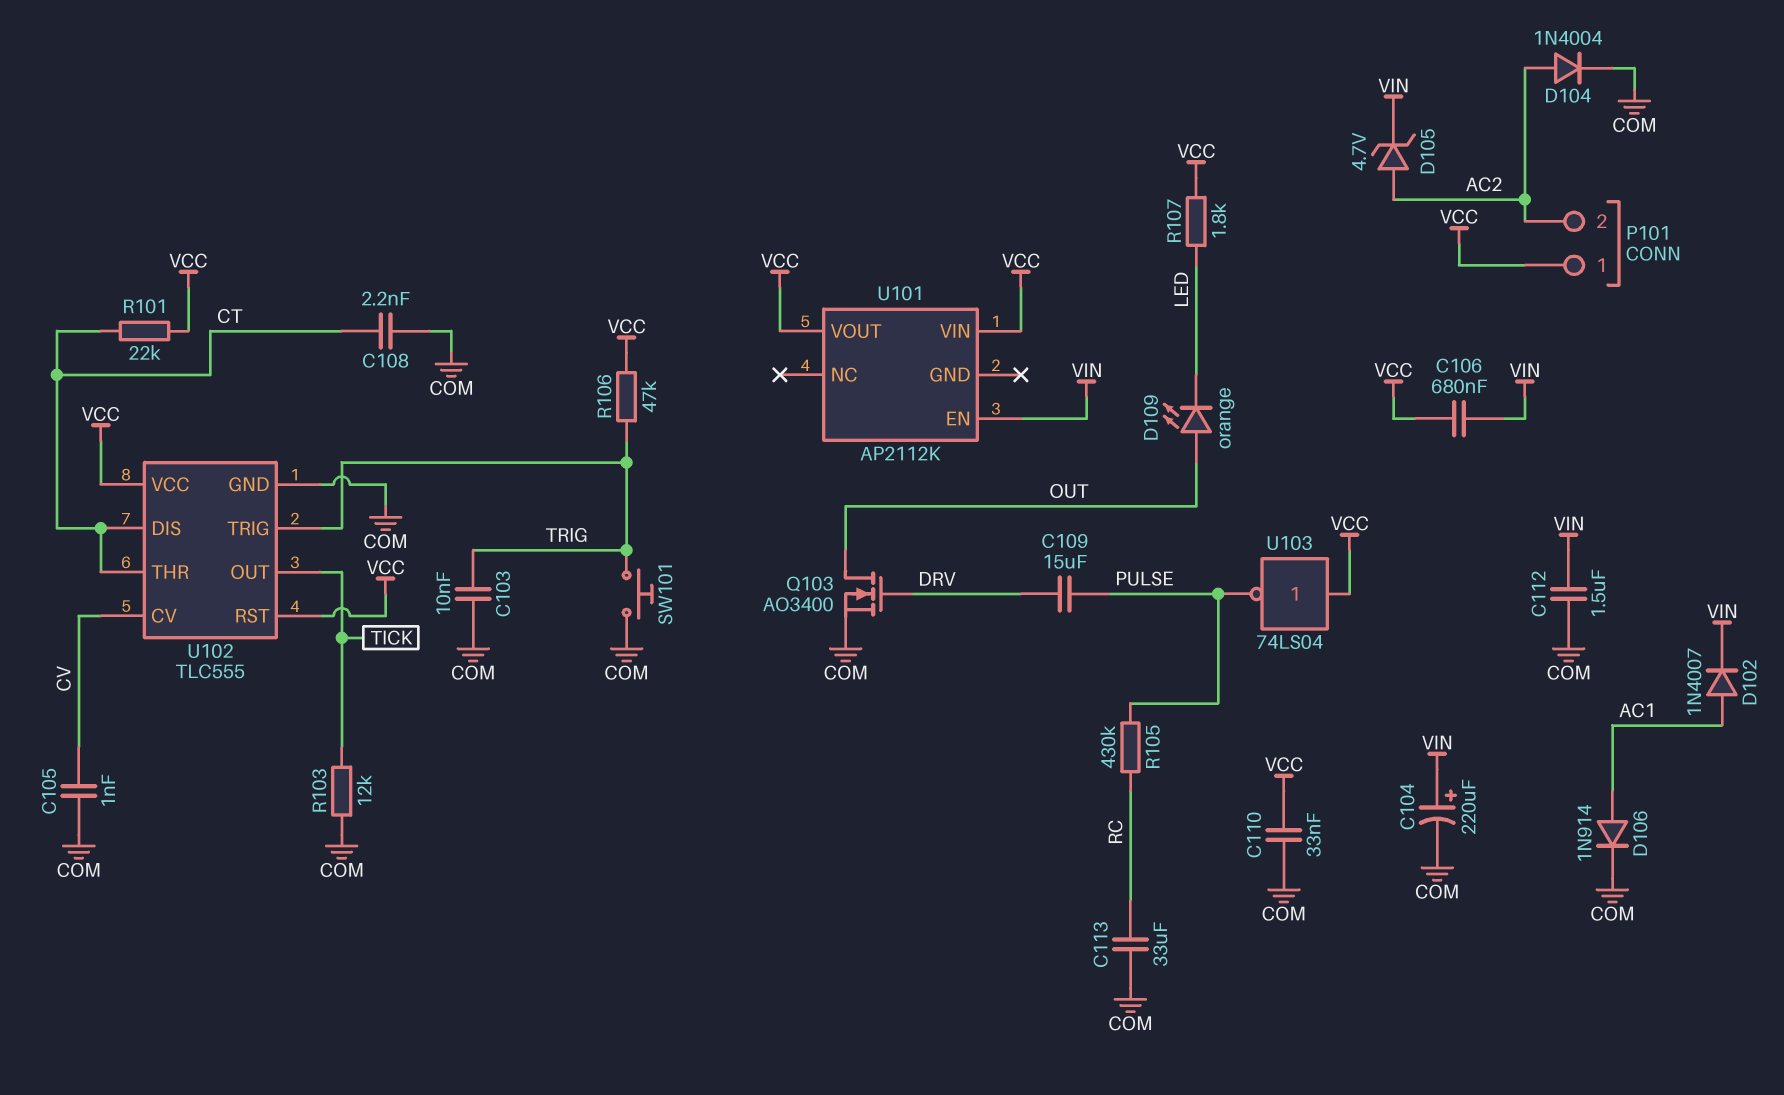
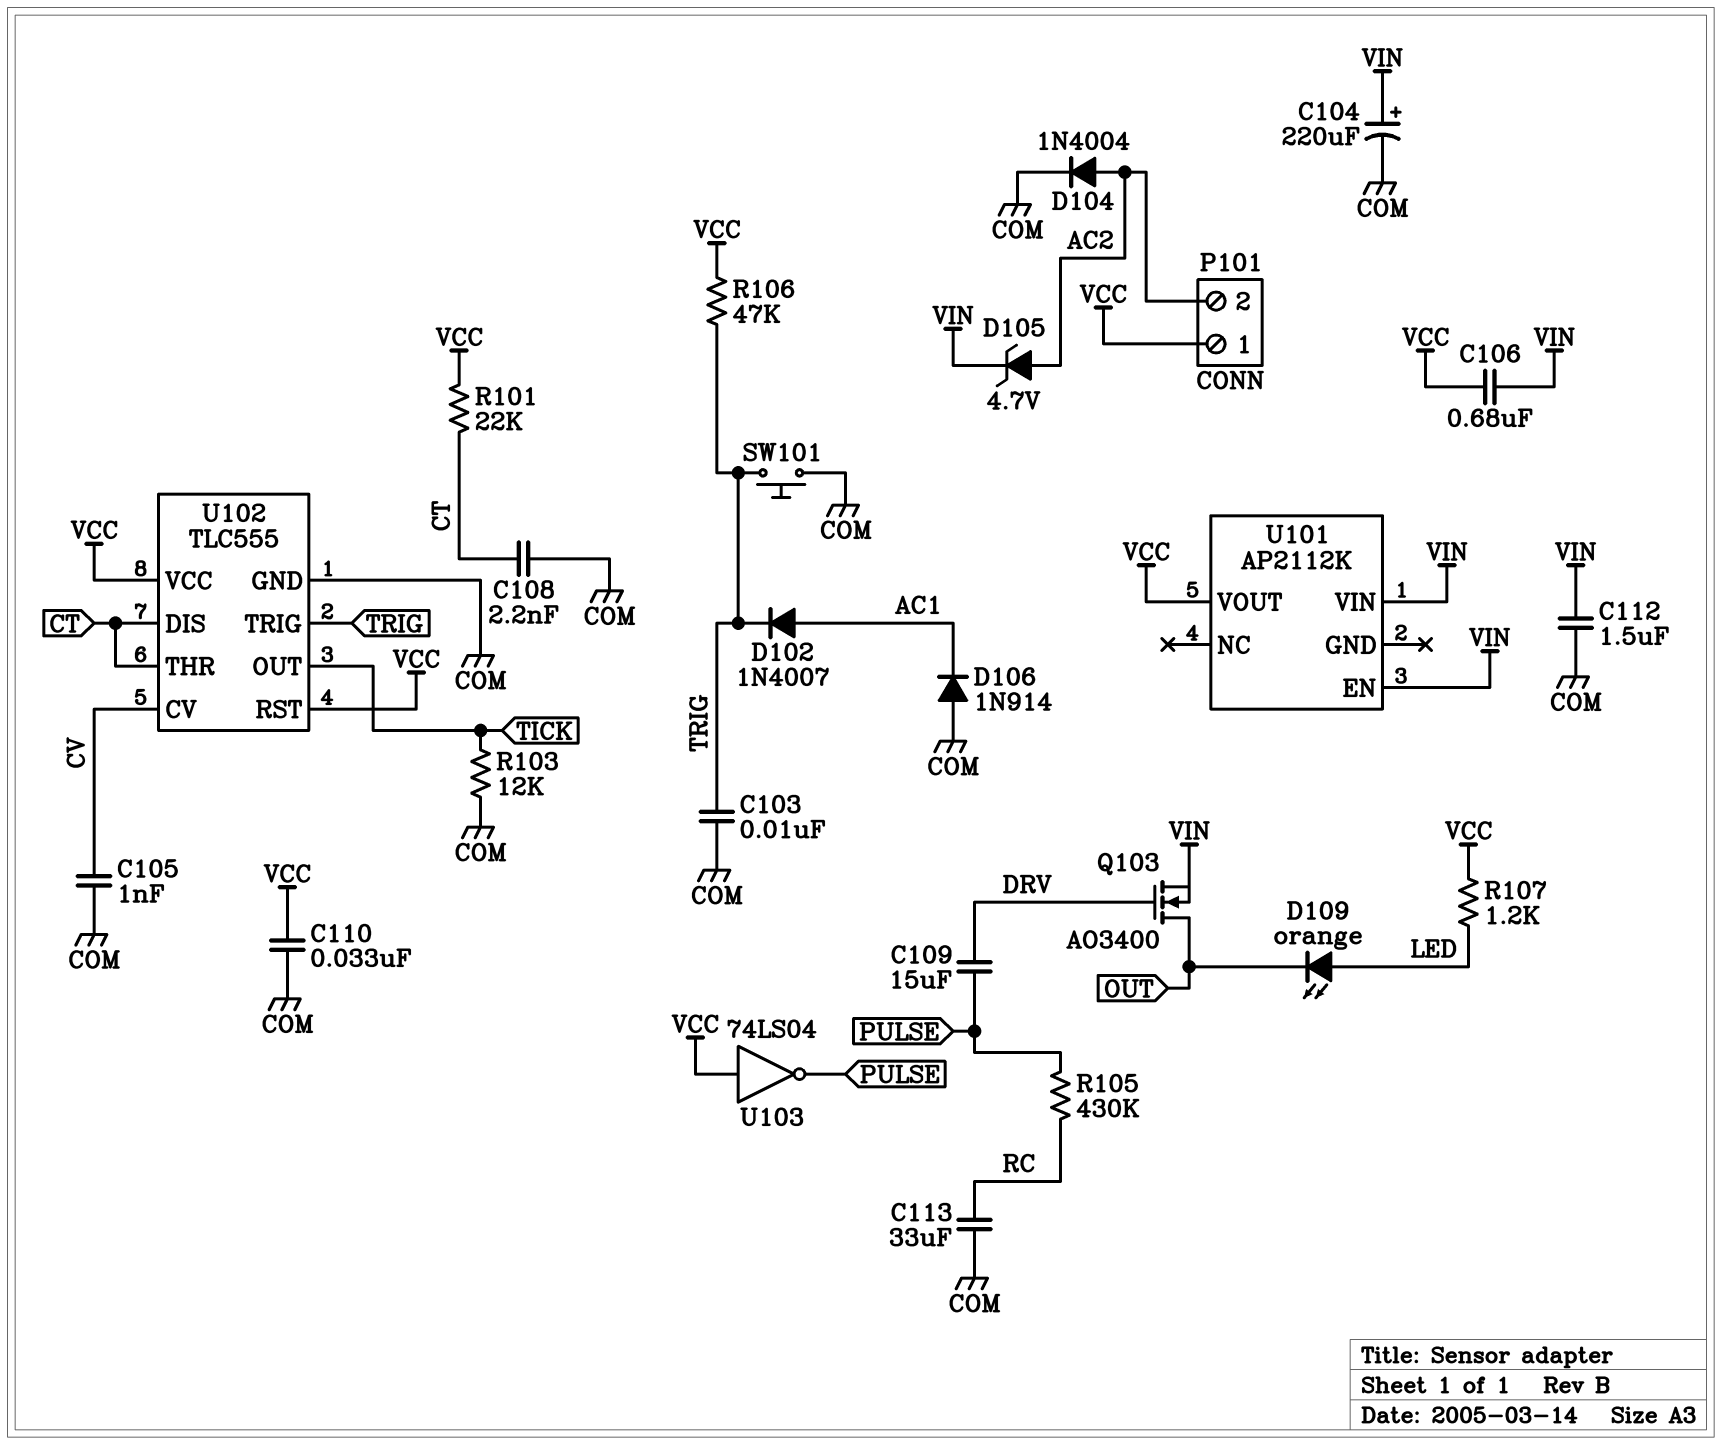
D102: diode 1N4007 (A AC1, K VIN) -> diode 1N4007 (A AC1, K TRIG)
D106: diode 1N914 (A AC1, K COM) -> diode 1N914 (A COM, K AC1)
D109: LED orange (A OUT, K LED) -> LED orange (A LED, K OUT)
Q103: NMOS AO3400 (G DRV, D OUT, S COM) -> NMOS AO3400 (G DRV, D OUT, S VIN)
R107: 1.8k (LED, VCC) -> 1.2k (LED, VCC)
U101 pin VIN: VCC -> VIN

